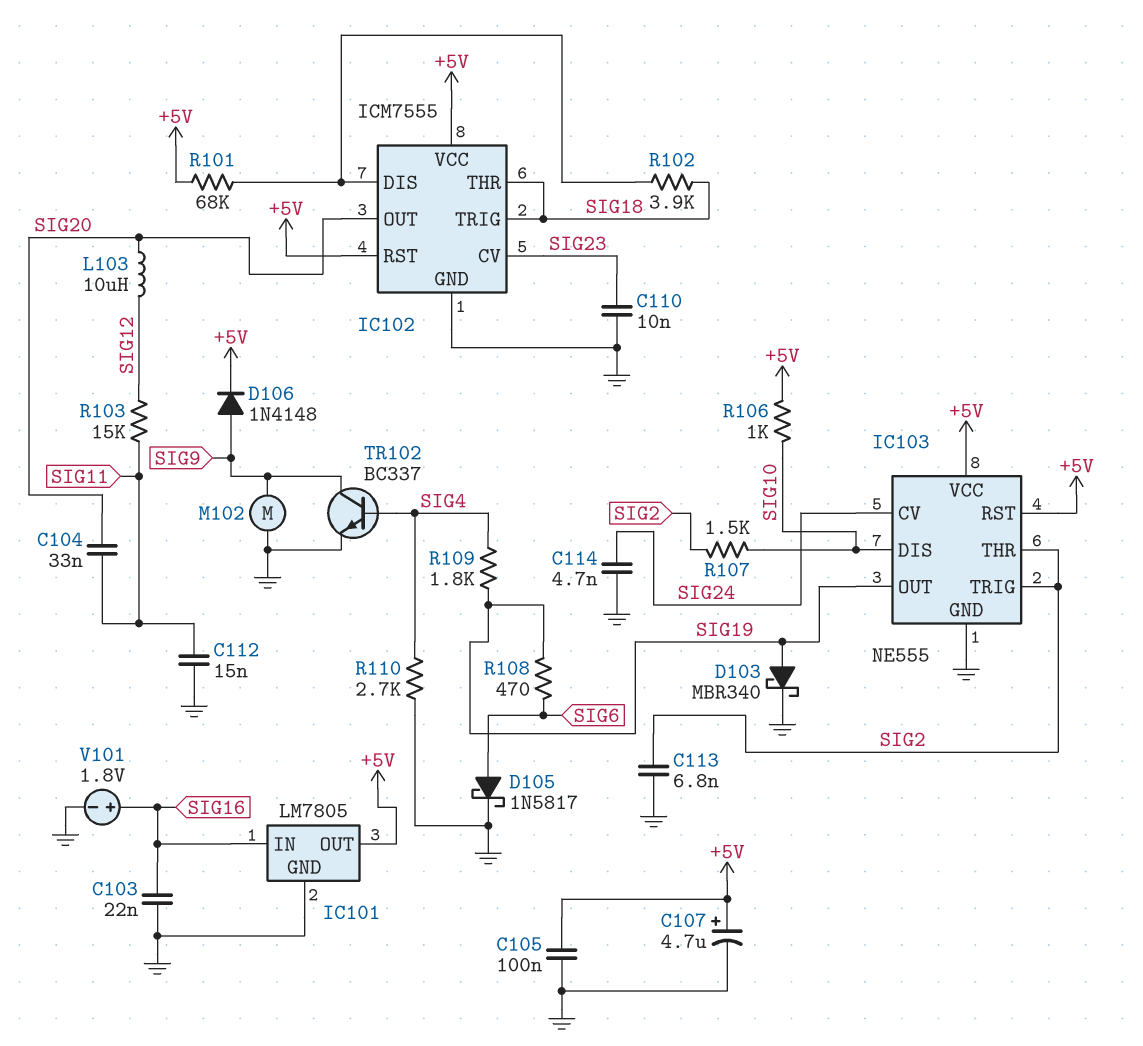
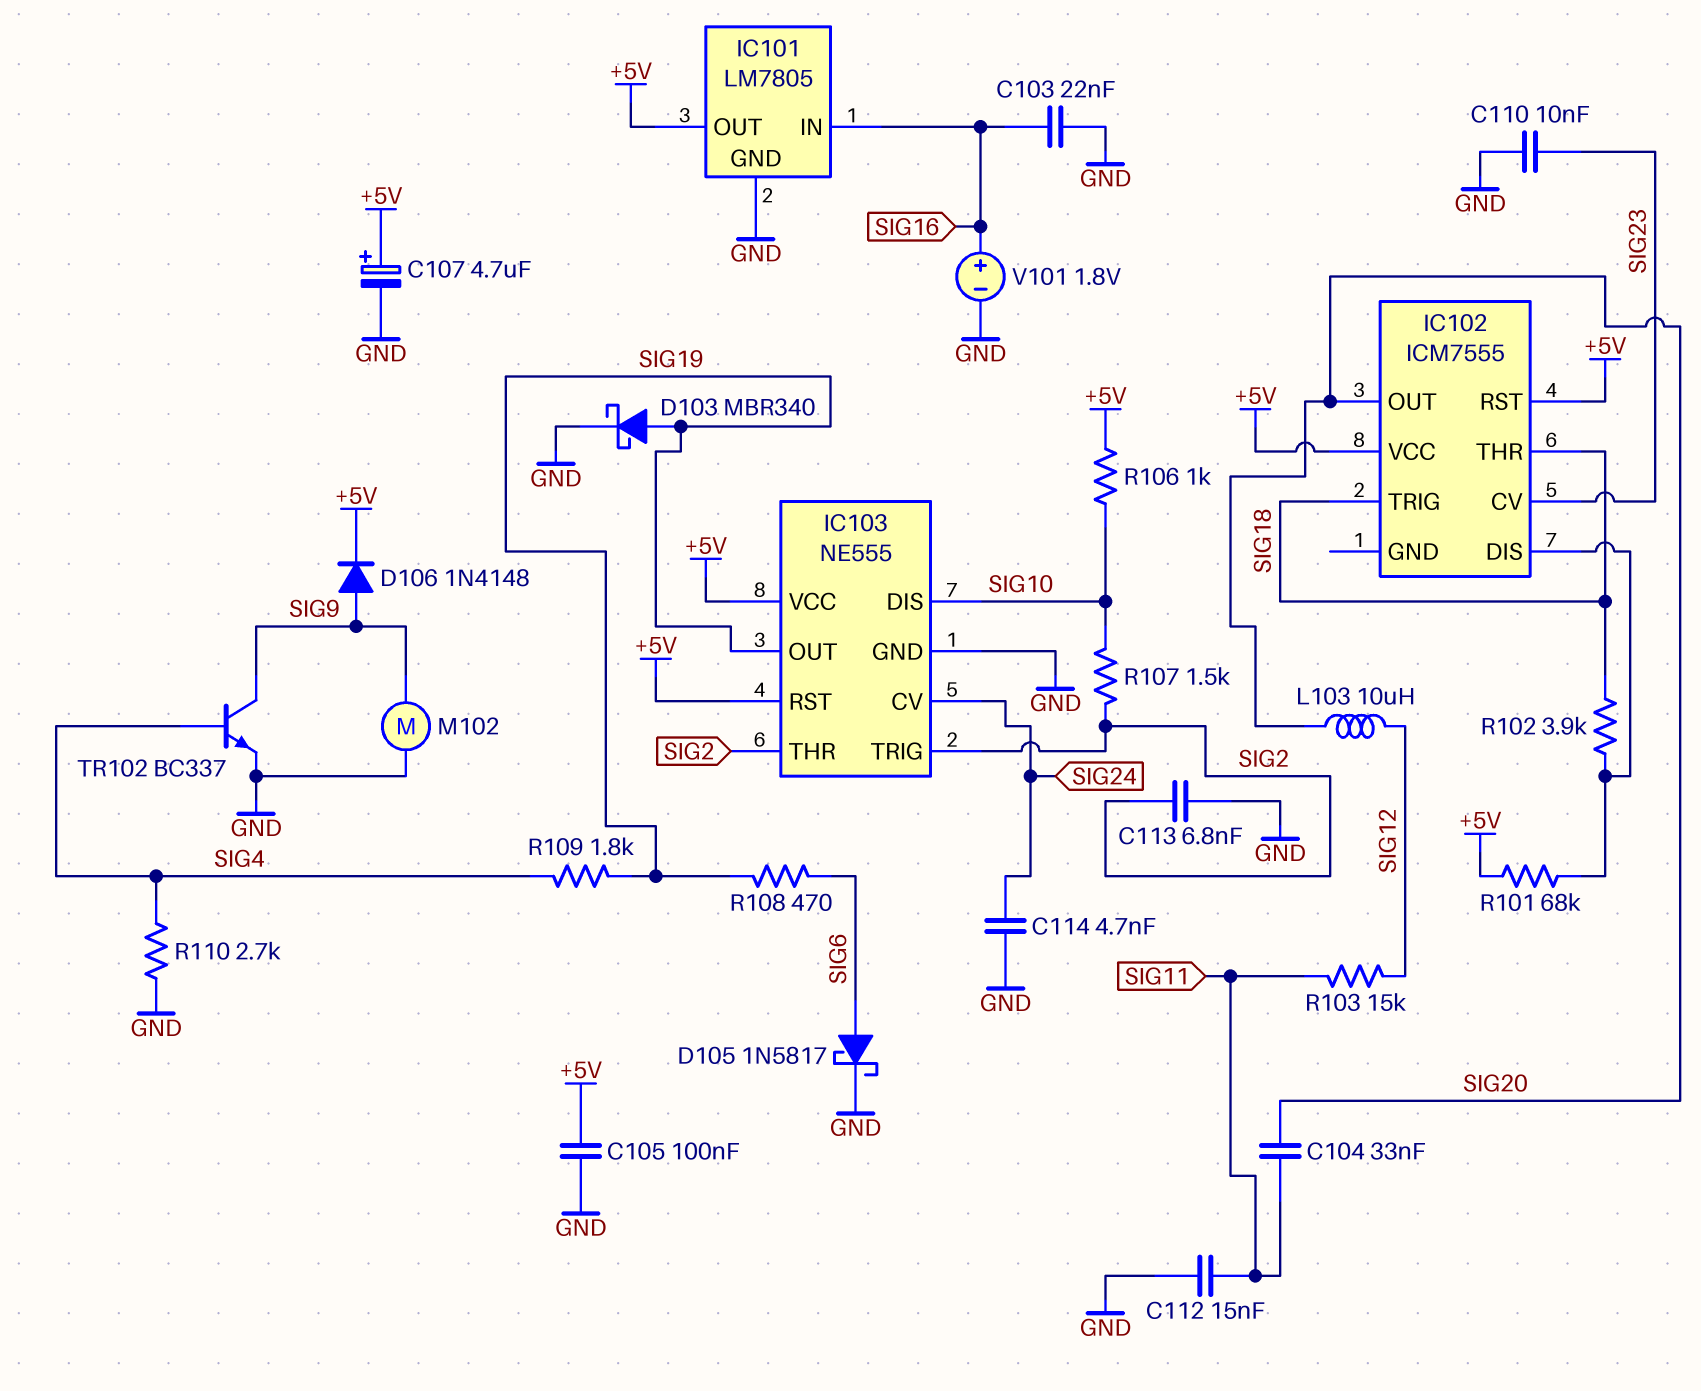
IC102 pin GND: GND -> none

